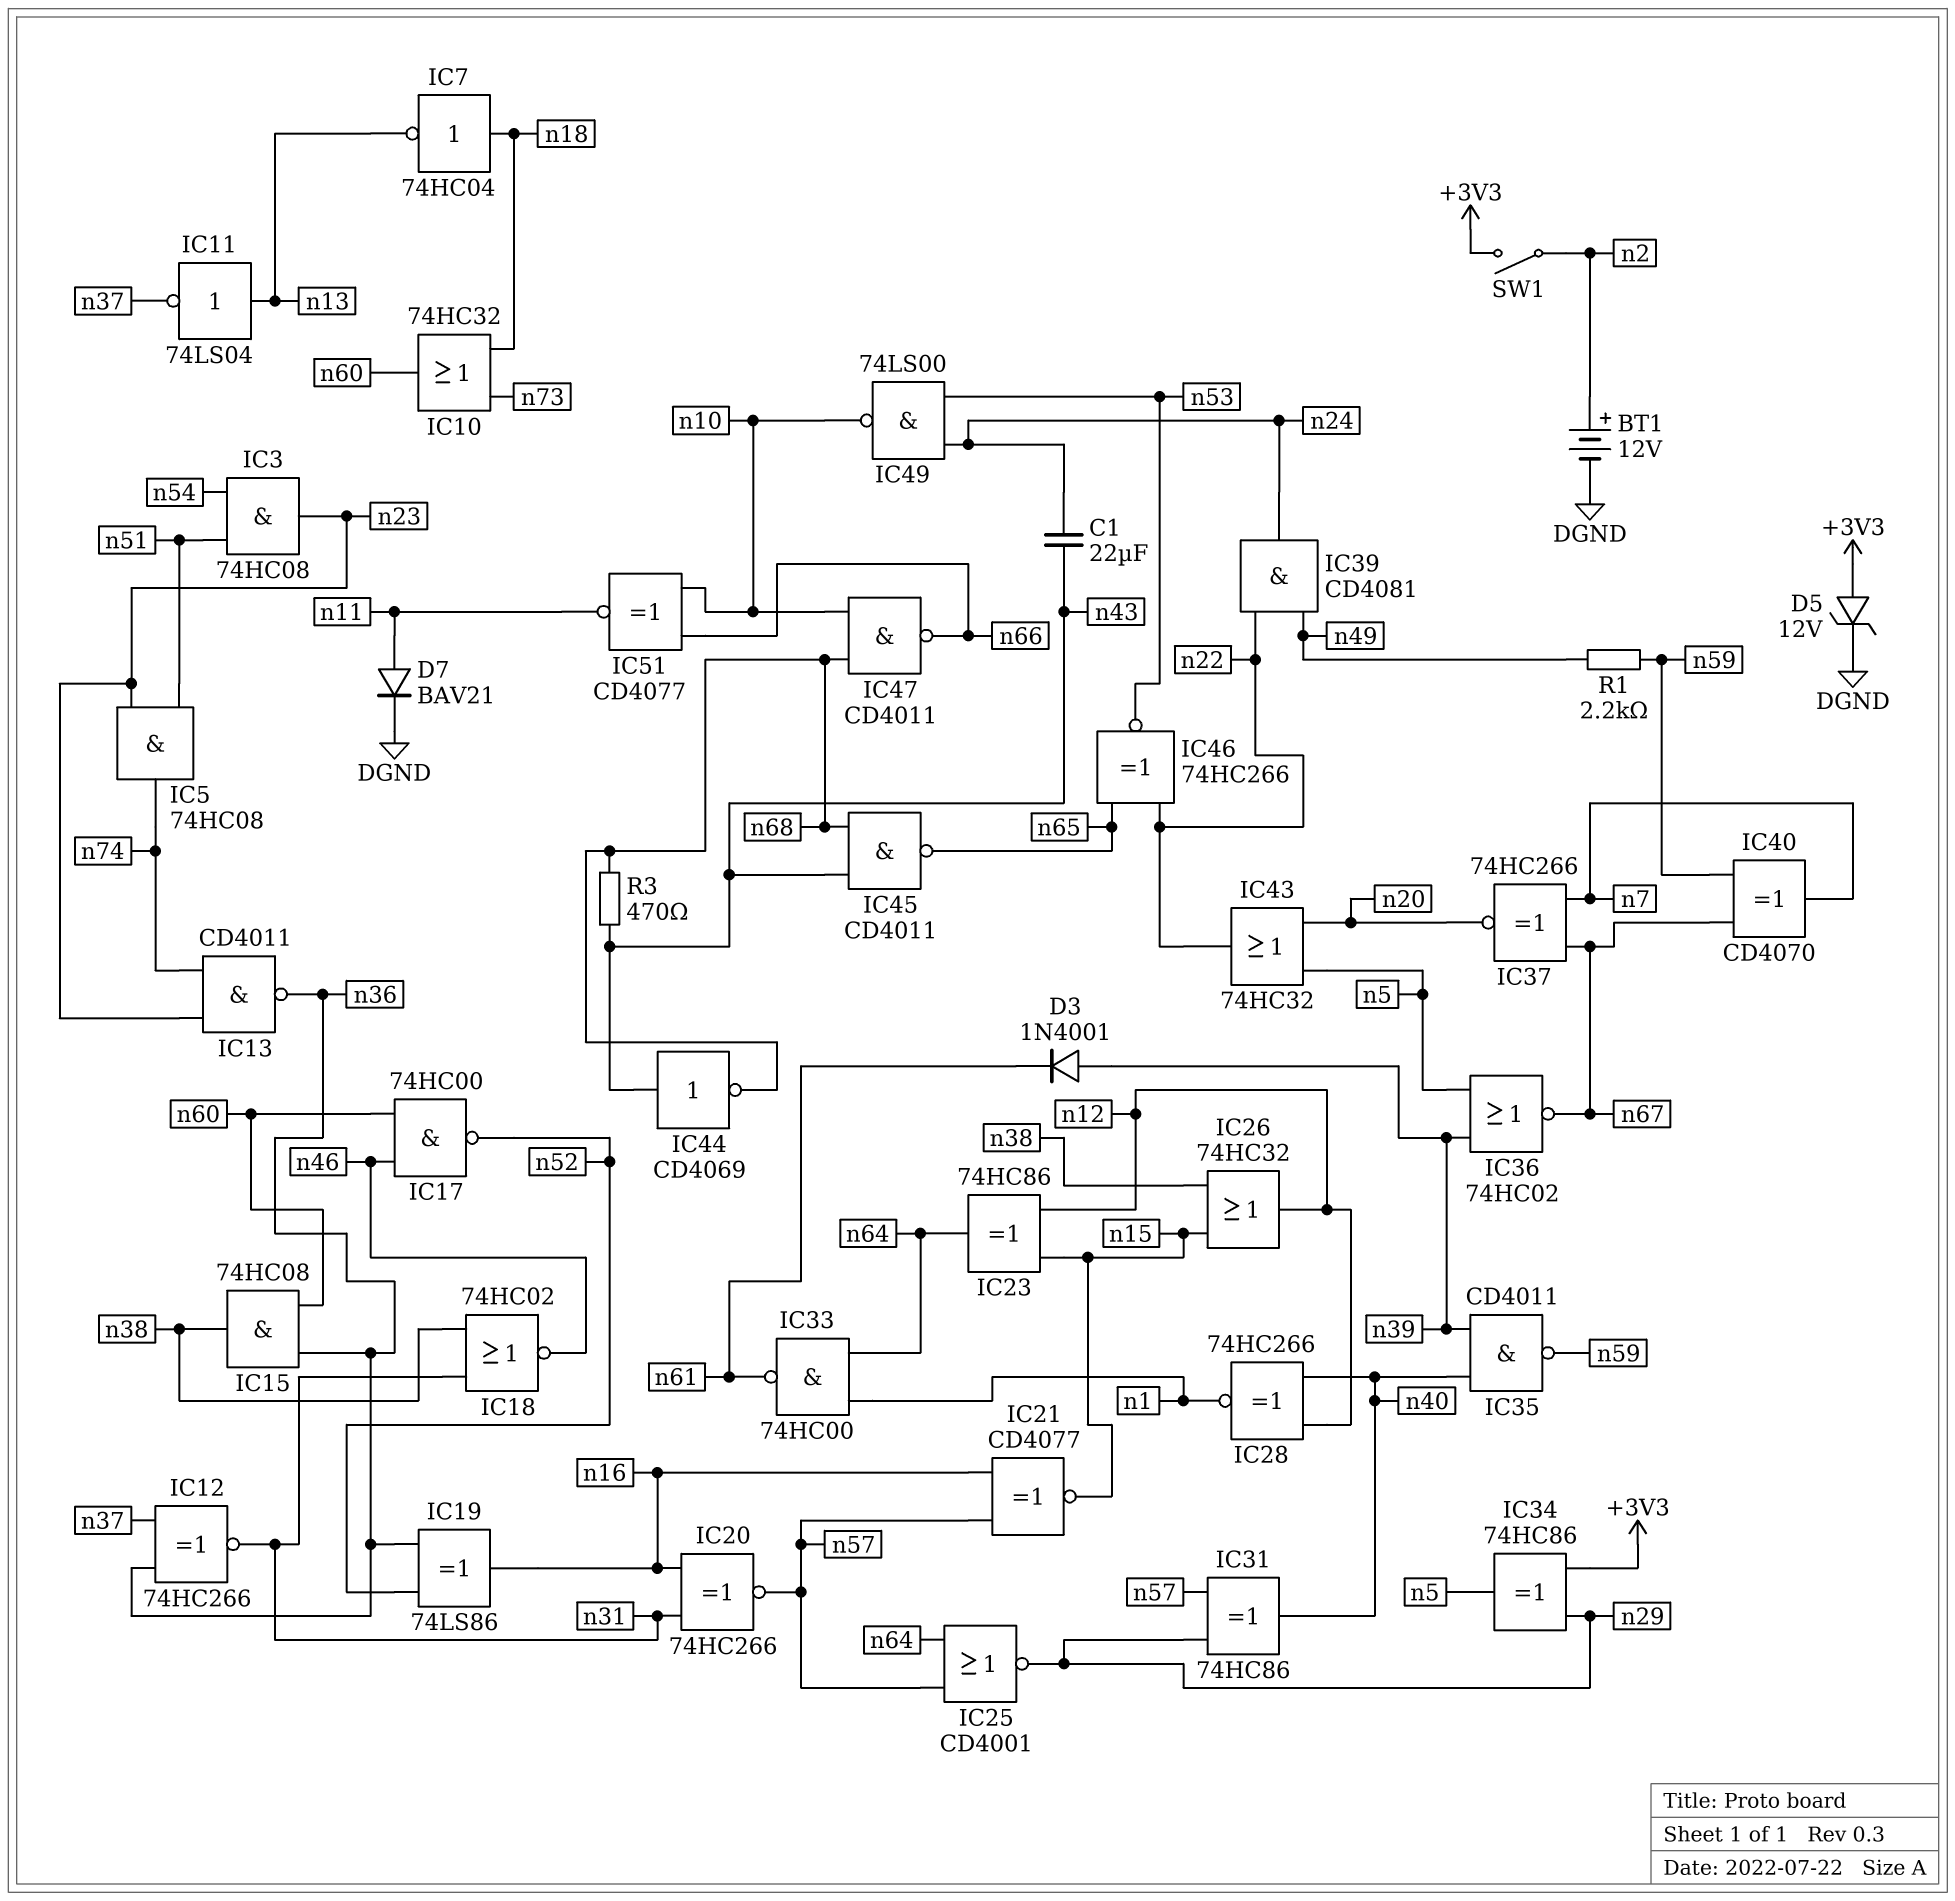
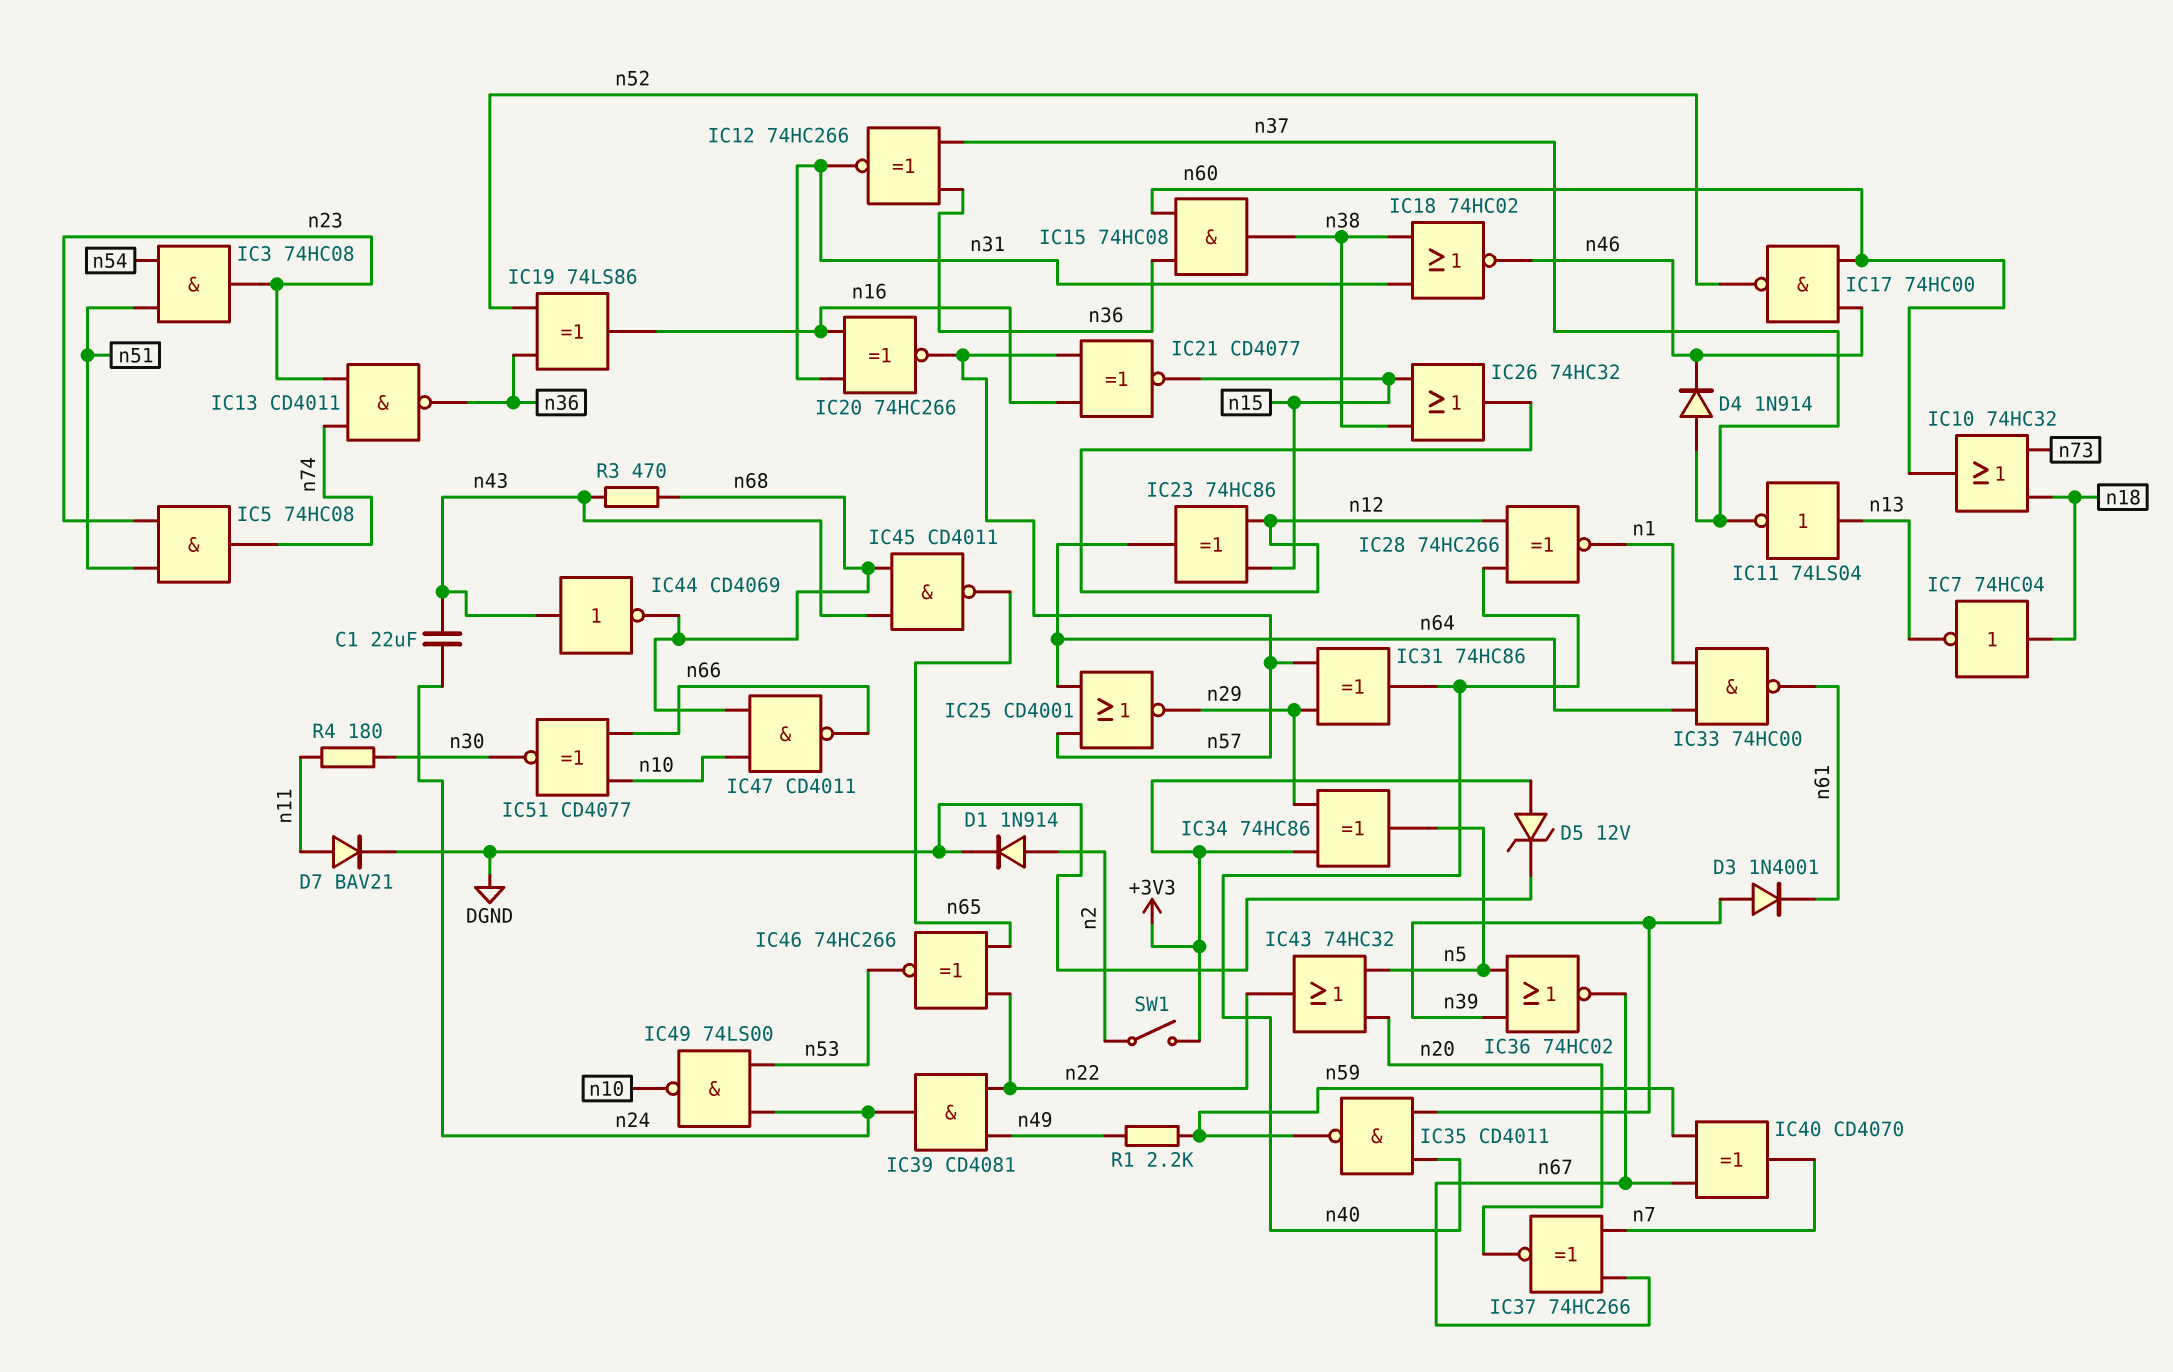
BT1: 12V (plus n2, minus DGND) -> none
D1: none -> diode 1N914 (A n2, K DGND)
D4: none -> diode 1N914 (A n37, K n46)
IC51: XNOR CD4077 (in n10, in n66, out n11) -> XNOR CD4077 (in n10, in n66, out n30)
R4: none -> 180 (n11, n30)

